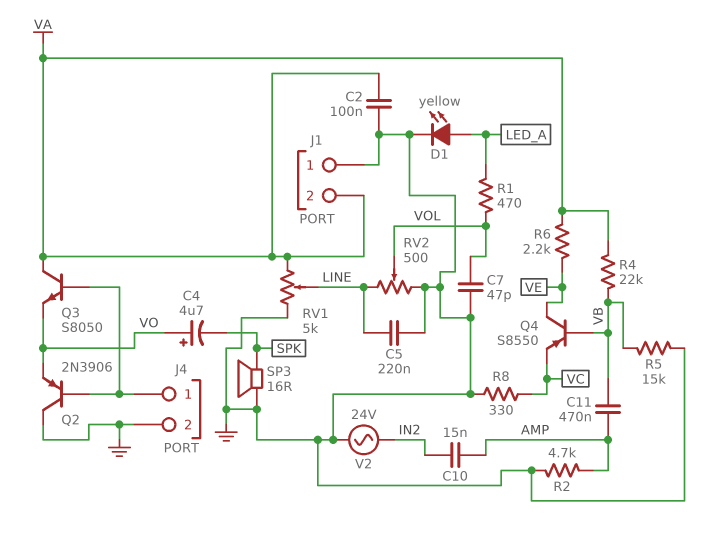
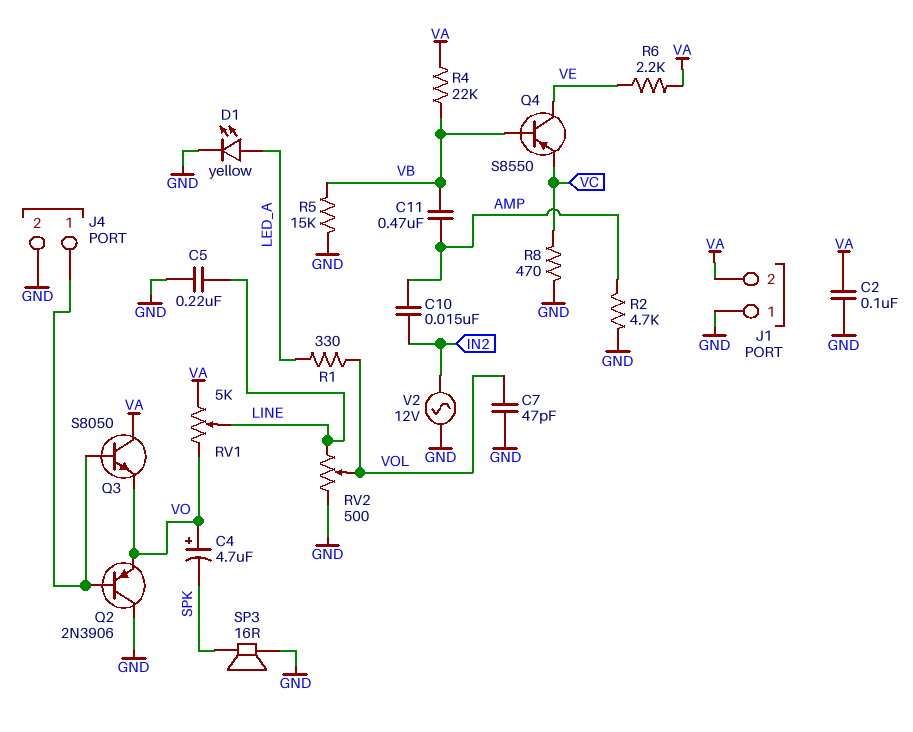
R1: 470 (LED_A, VOL) -> 330 (LED_A, VOL)
R8: 330 (GND, VC) -> 470 (GND, VC)
RV1: 5k (GND, VA, wiper LINE) -> 5k (VA, VO, wiper LINE)
V2: AC 24V (GND, IN2) -> AC 12V (GND, IN2)

